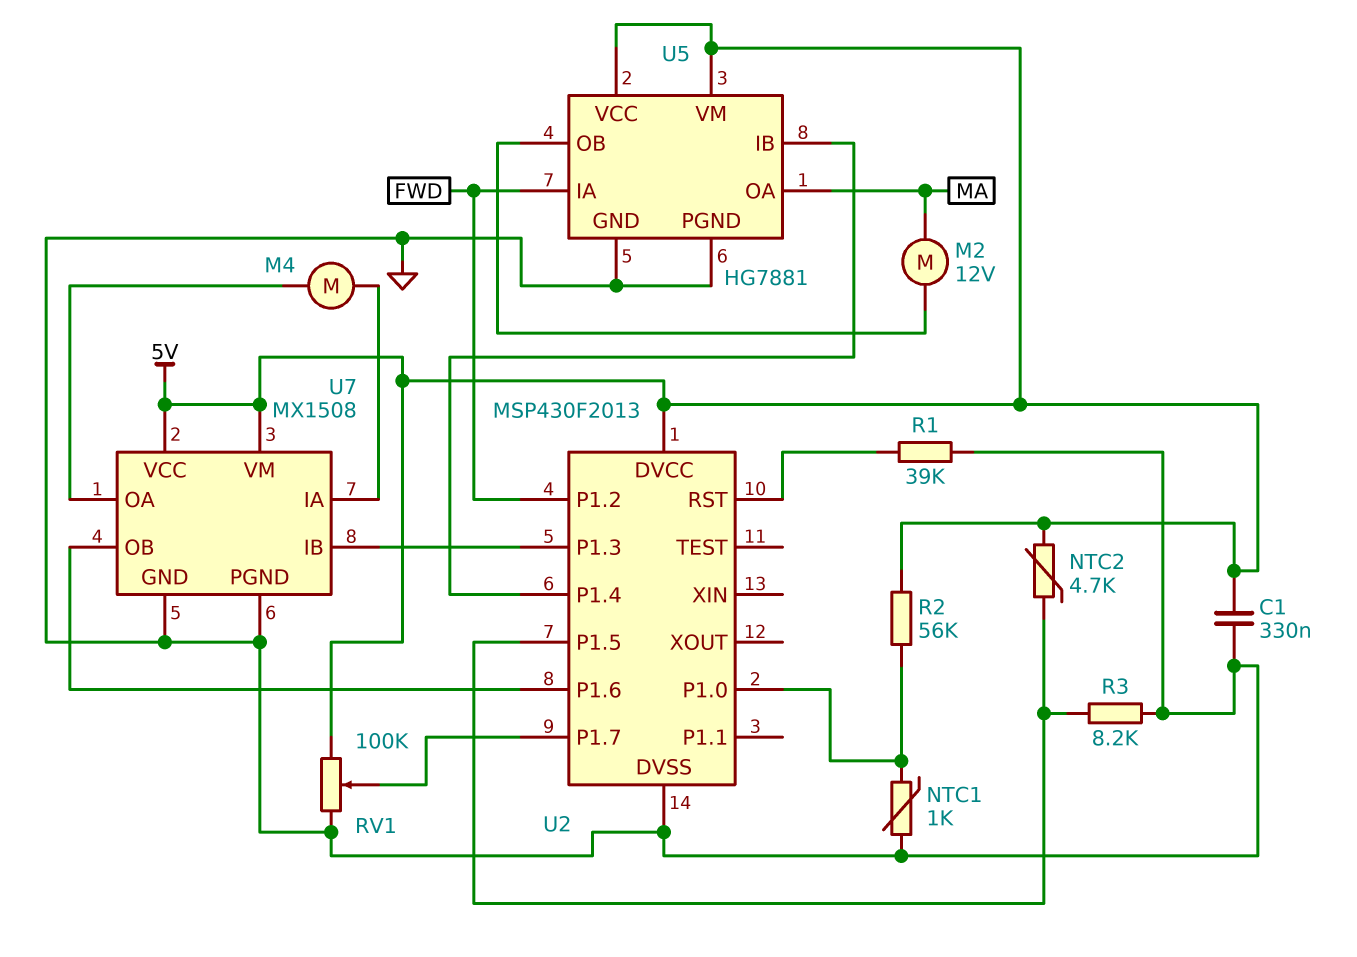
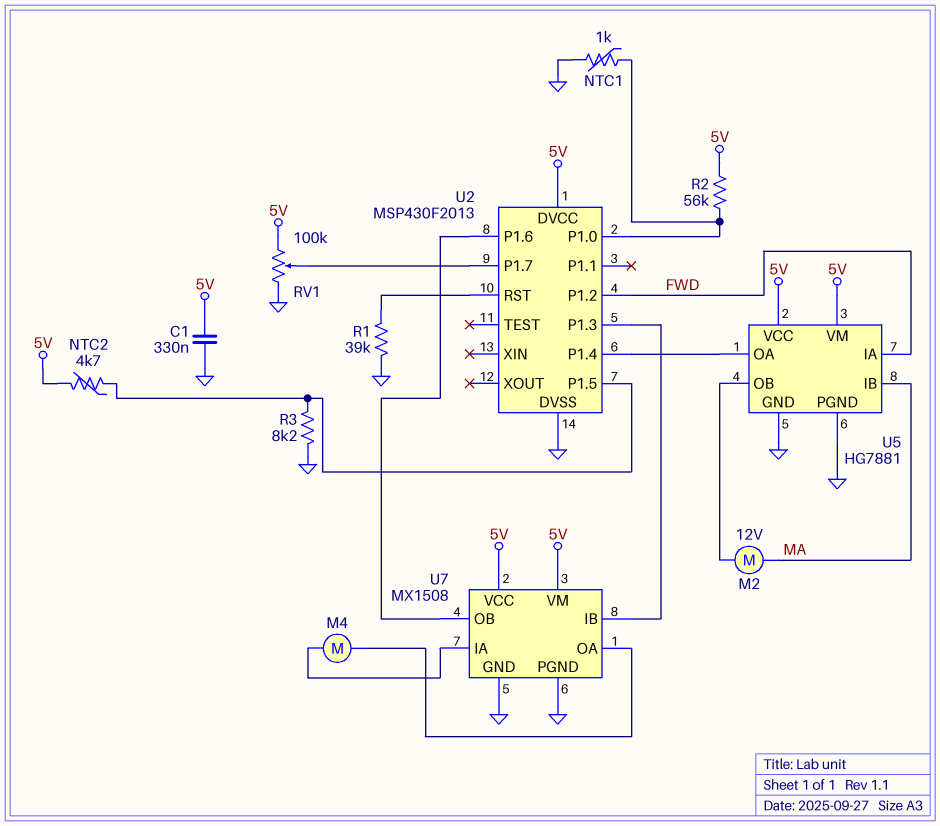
U5 pin IB: U2/P1.4 -> MA
U5 pin OA: MA -> U2/P1.4

